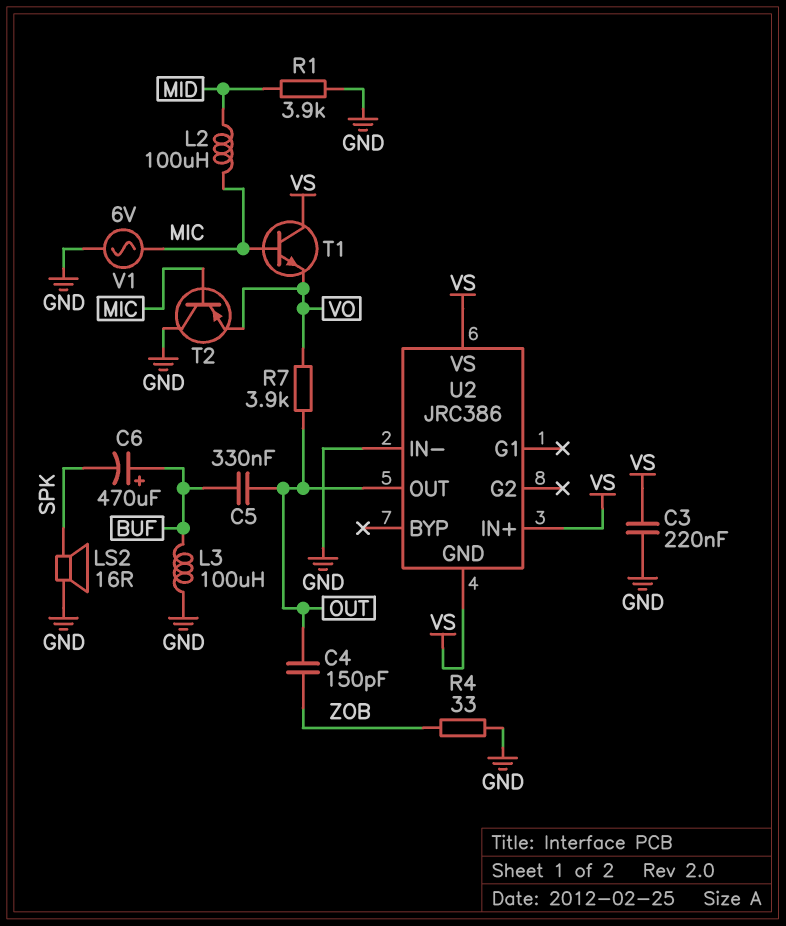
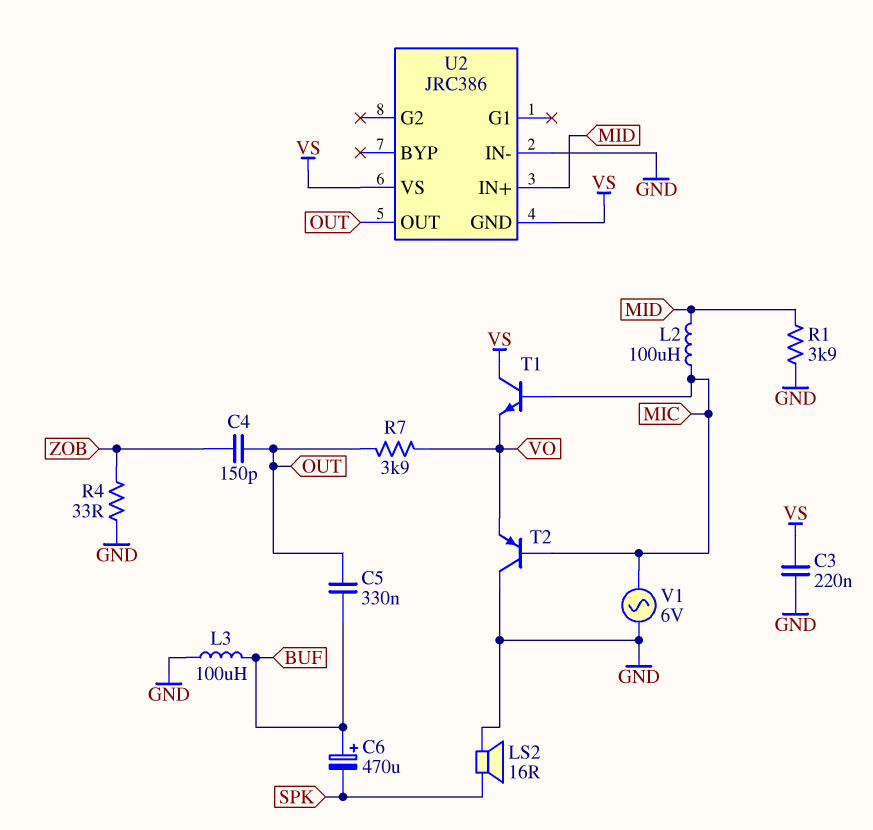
U2 pin IN+: VS -> MID

